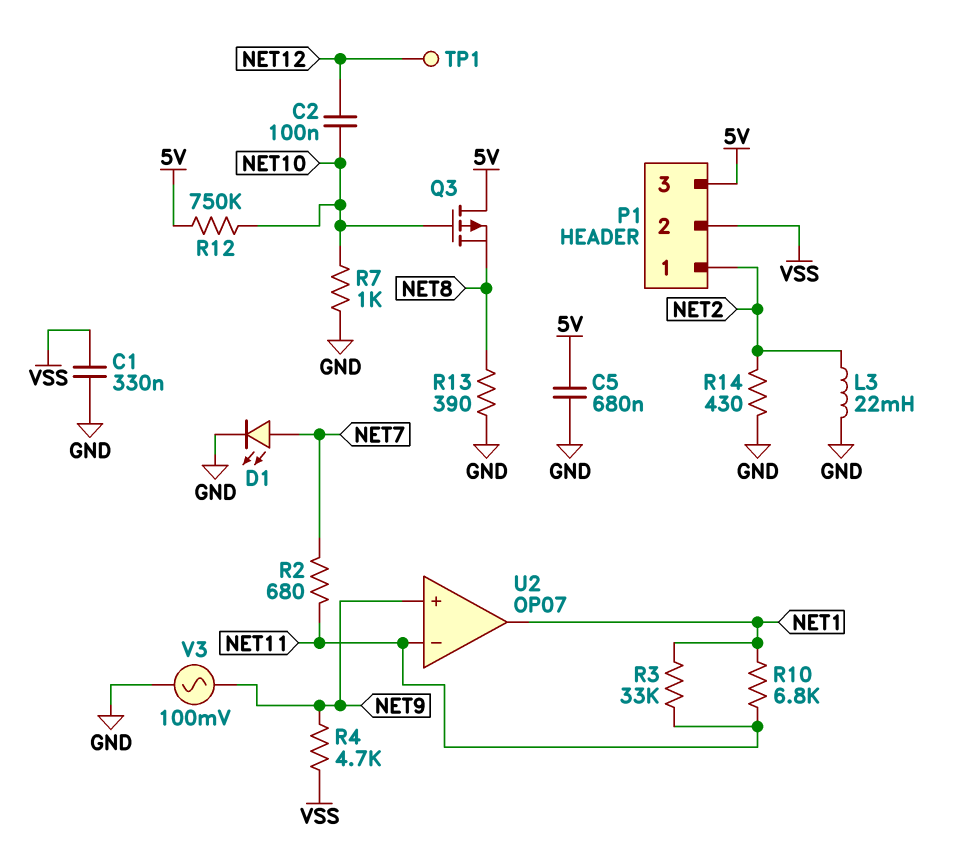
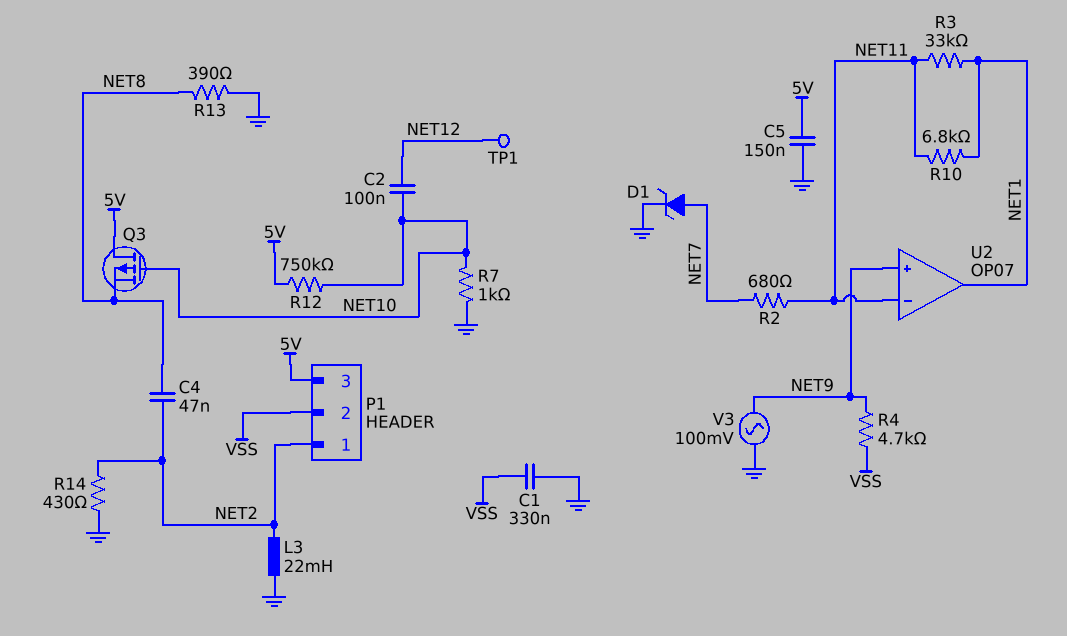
C4: none -> 47nF (NET2, NET8)
C5: 680nF (5V, GND) -> 150nF (5V, GND)
D1: LED (A NET7, K GND) -> zener (A NET7, K GND)

